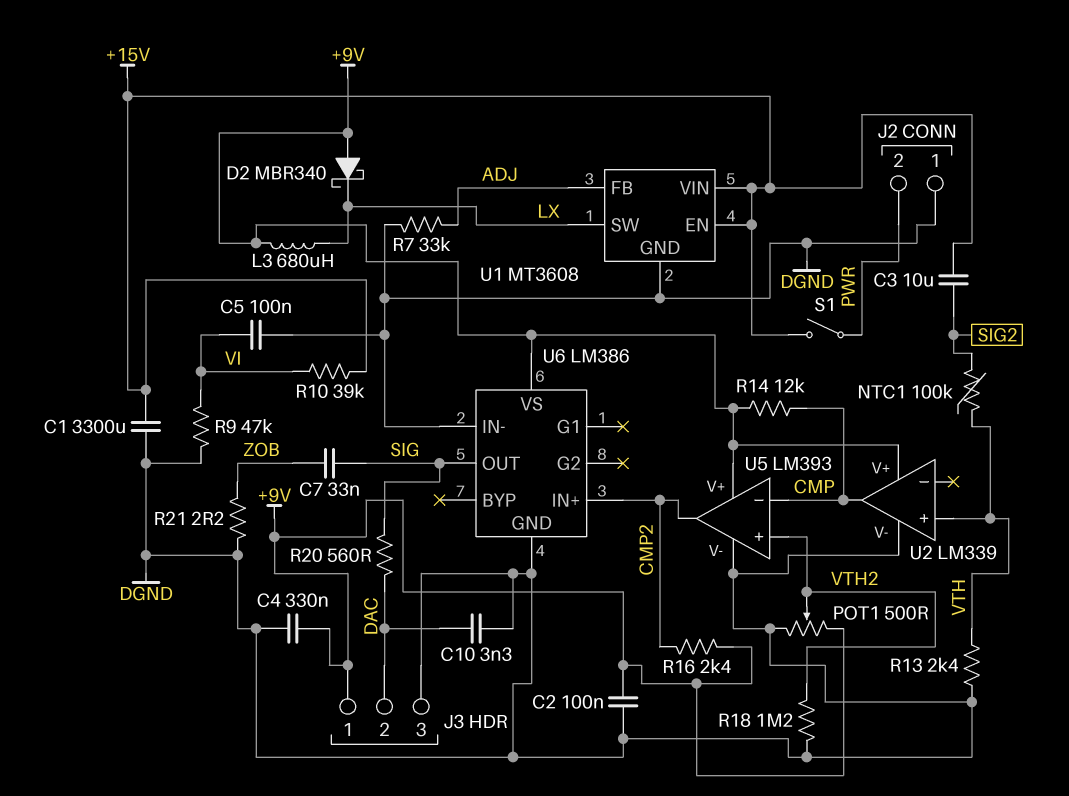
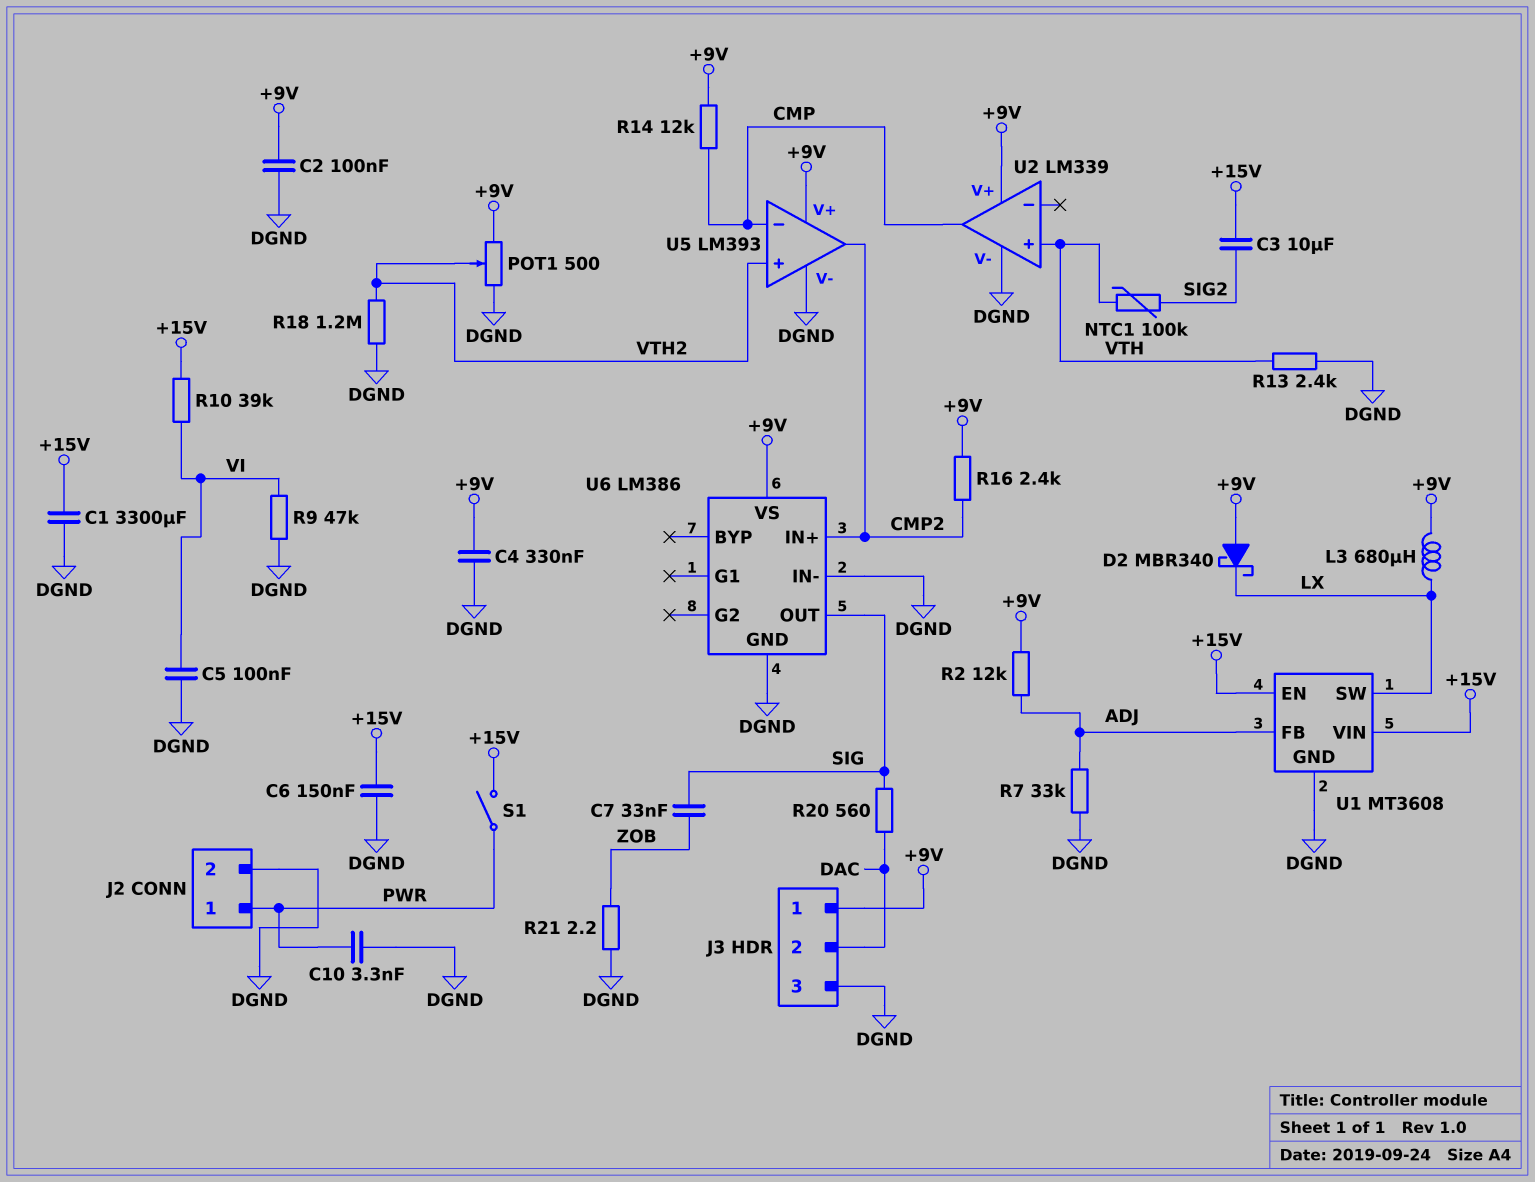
C6: none -> 150nF (+15V, DGND)
C10: 3.3nF (DAC, DGND) -> 3.3nF (DGND, PWR)
J2 pin 1: DGND -> PWR
J2 pin 2: PWR -> DGND
R2: none -> 12k (+9V, ADJ)

